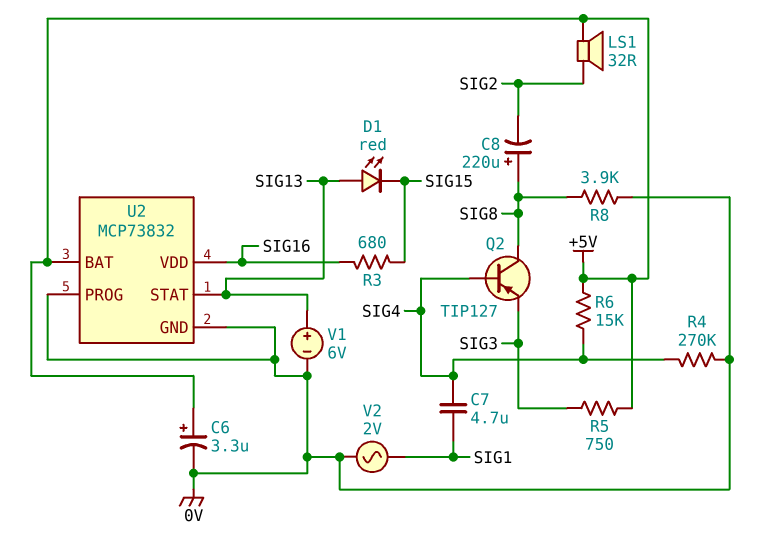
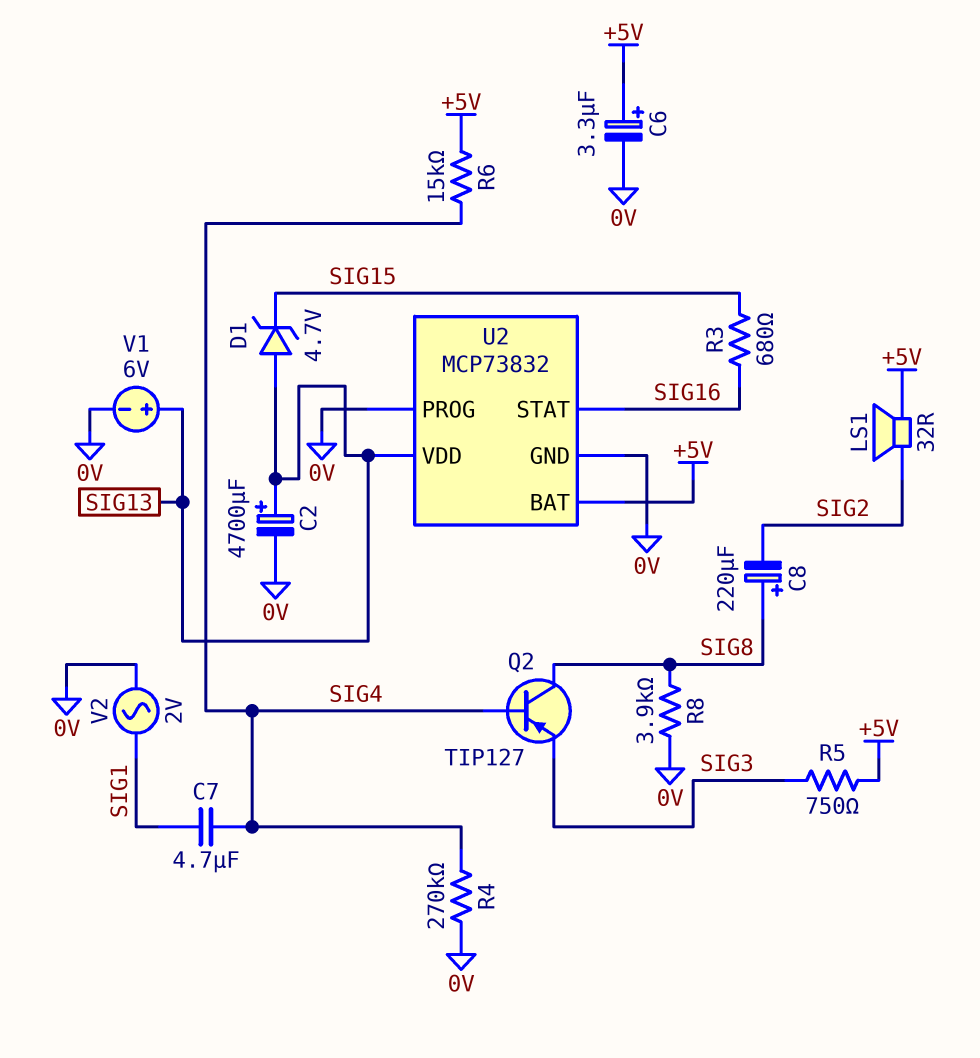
C2: none -> 4700uF (plus SIG13, minus 0V)
D1: LED red (A SIG13, K SIG15) -> zener 4.7V (A SIG13, K SIG15)
U2 pin STAT: SIG13 -> SIG16
U2 pin VDD: SIG16 -> SIG13

